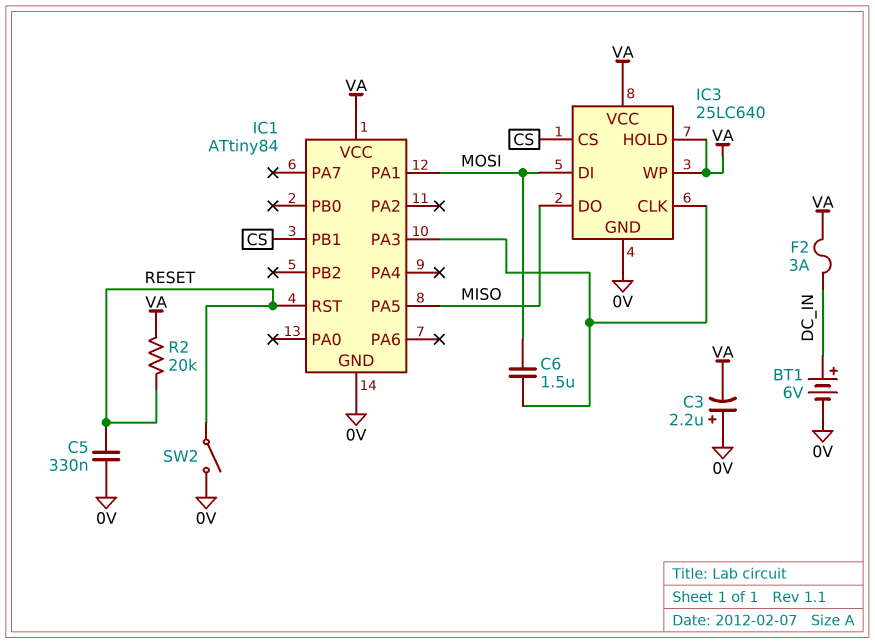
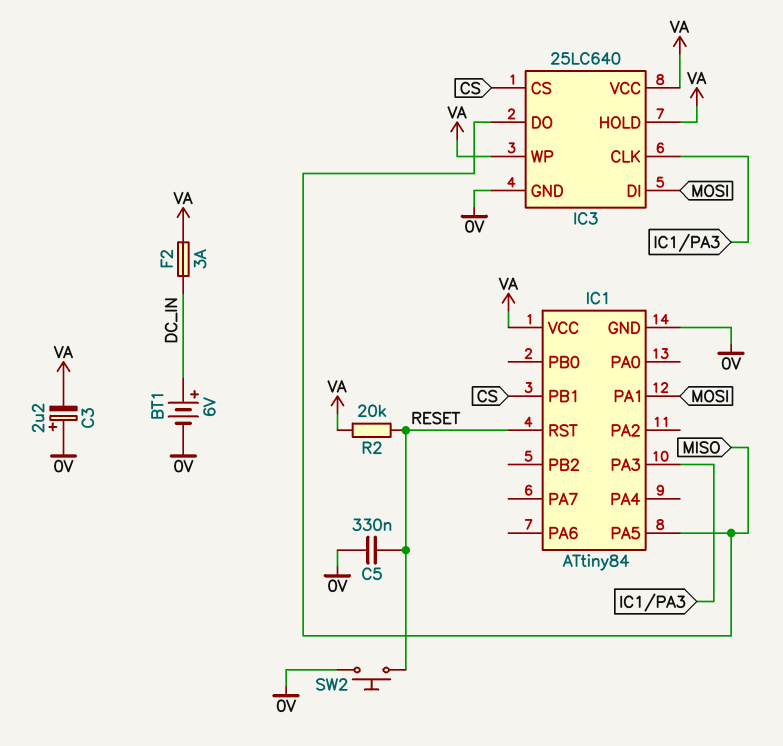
C6: 1.5uF (IC1/PA3, MOSI) -> none
SW2: switch (0V, RESET) -> button (0V, RESET)

